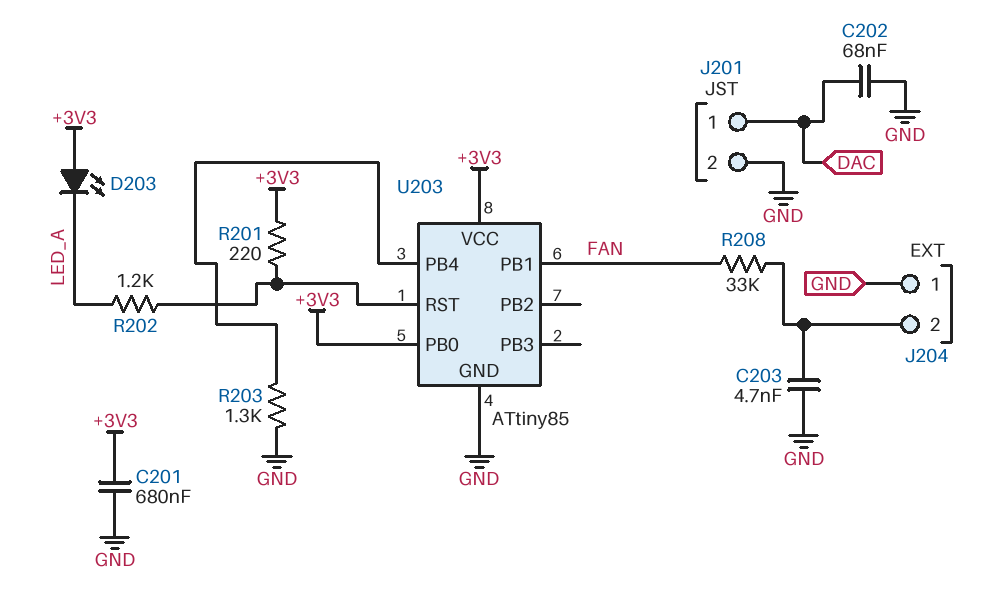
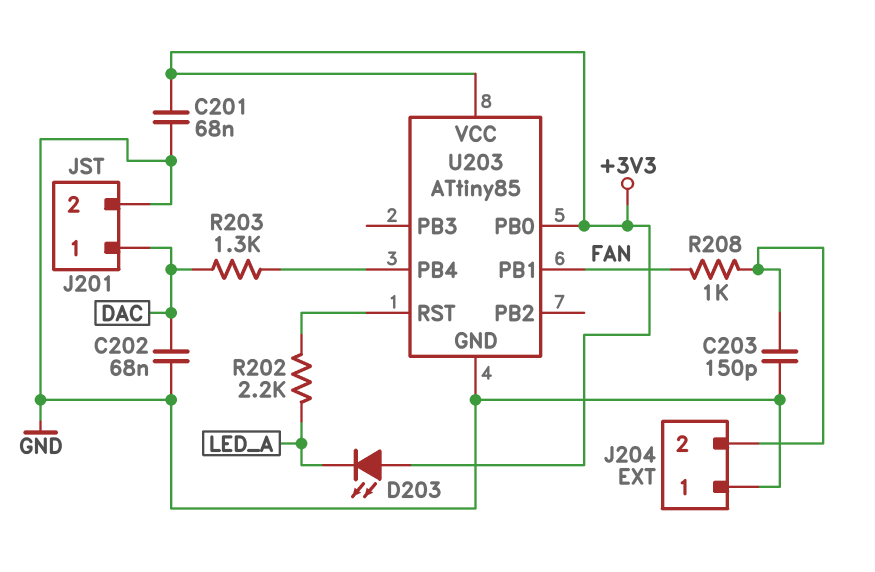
C201: 680nF (+3V3, GND) -> 68nF (+3V3, GND)
C203: 4.7nF (GND, J204/2) -> 150pF (GND, J204/2)
R201: 220 (+3V3, U203/RST) -> none
R202: 1.2k (LED_A, U203/RST) -> 2.2k (LED_A, U203/RST)
R203: 1.3k (GND, U203/PB4) -> 1.3k (DAC, U203/PB4)
R208: 33k (FAN, J204/2) -> 1k (FAN, J204/2)

